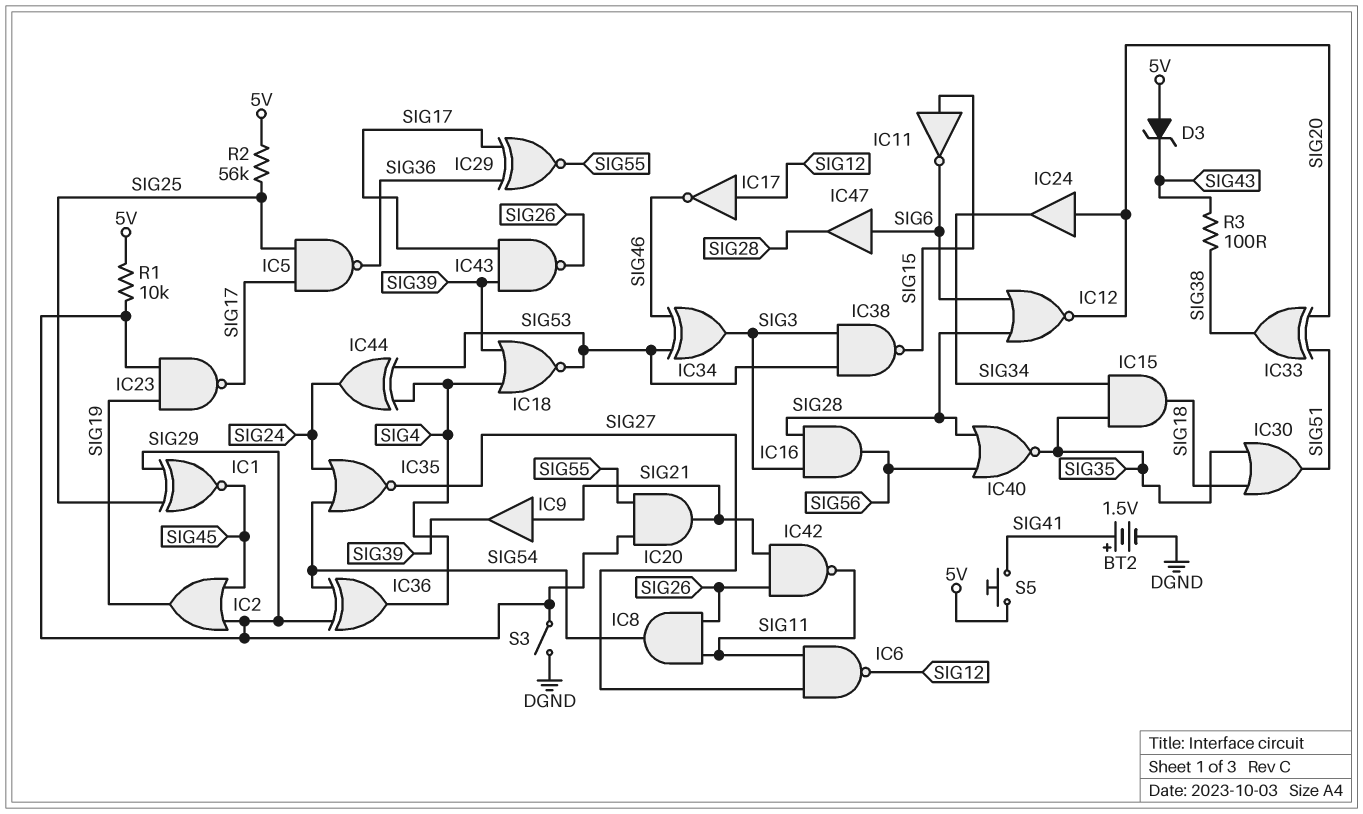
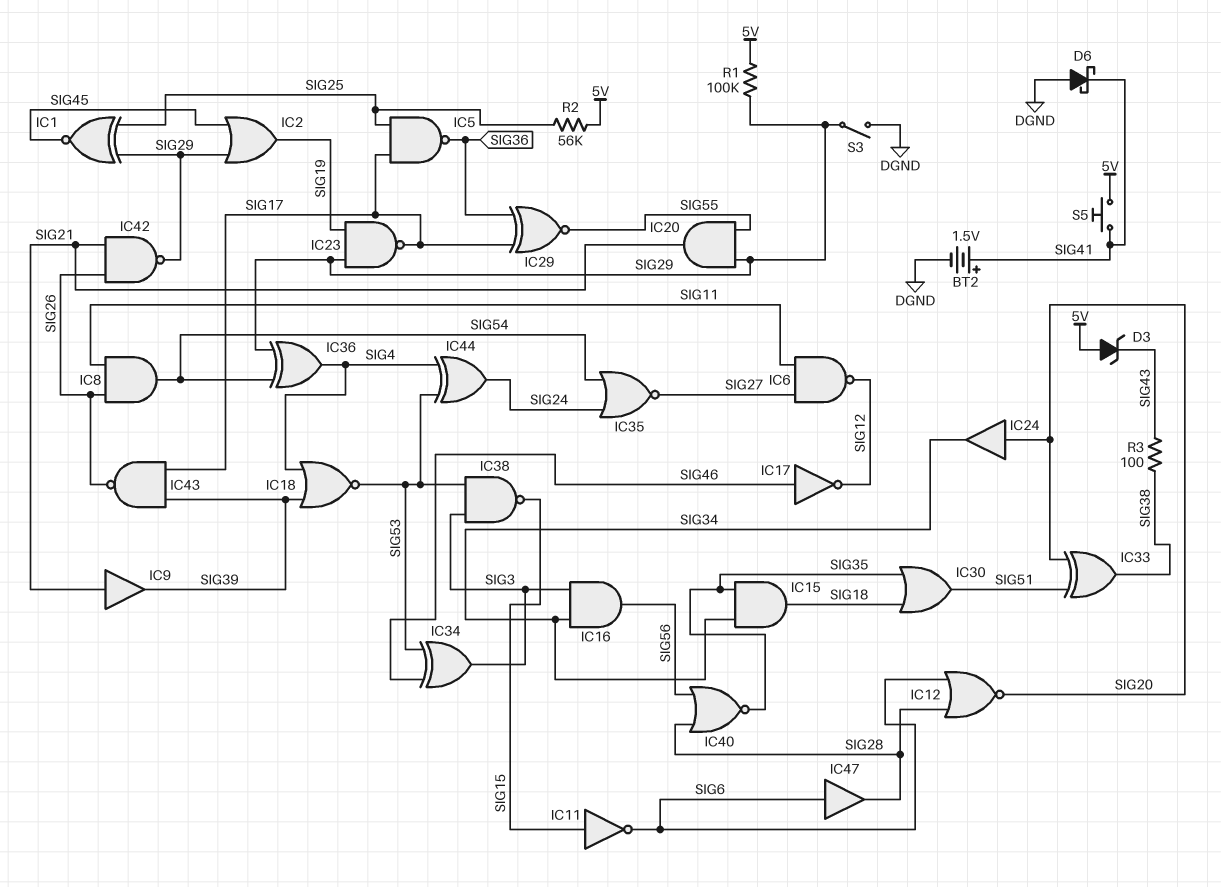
D6: none -> schottky (A DGND, K SIG41)
IC16: AND (in SIG3, in SIG28, out SIG56) -> AND (in SIG3, in SIG34, out SIG56)
IC17: NOT (in SIG12, out SIG46) -> NOT (in SIG46, out SIG12)
IC42: NAND (in SIG21, in SIG26, out SIG11) -> NAND (in SIG21, in SIG26, out SIG29)
R1: 10k (5V, SIG29) -> 100k (5V, SIG29)

